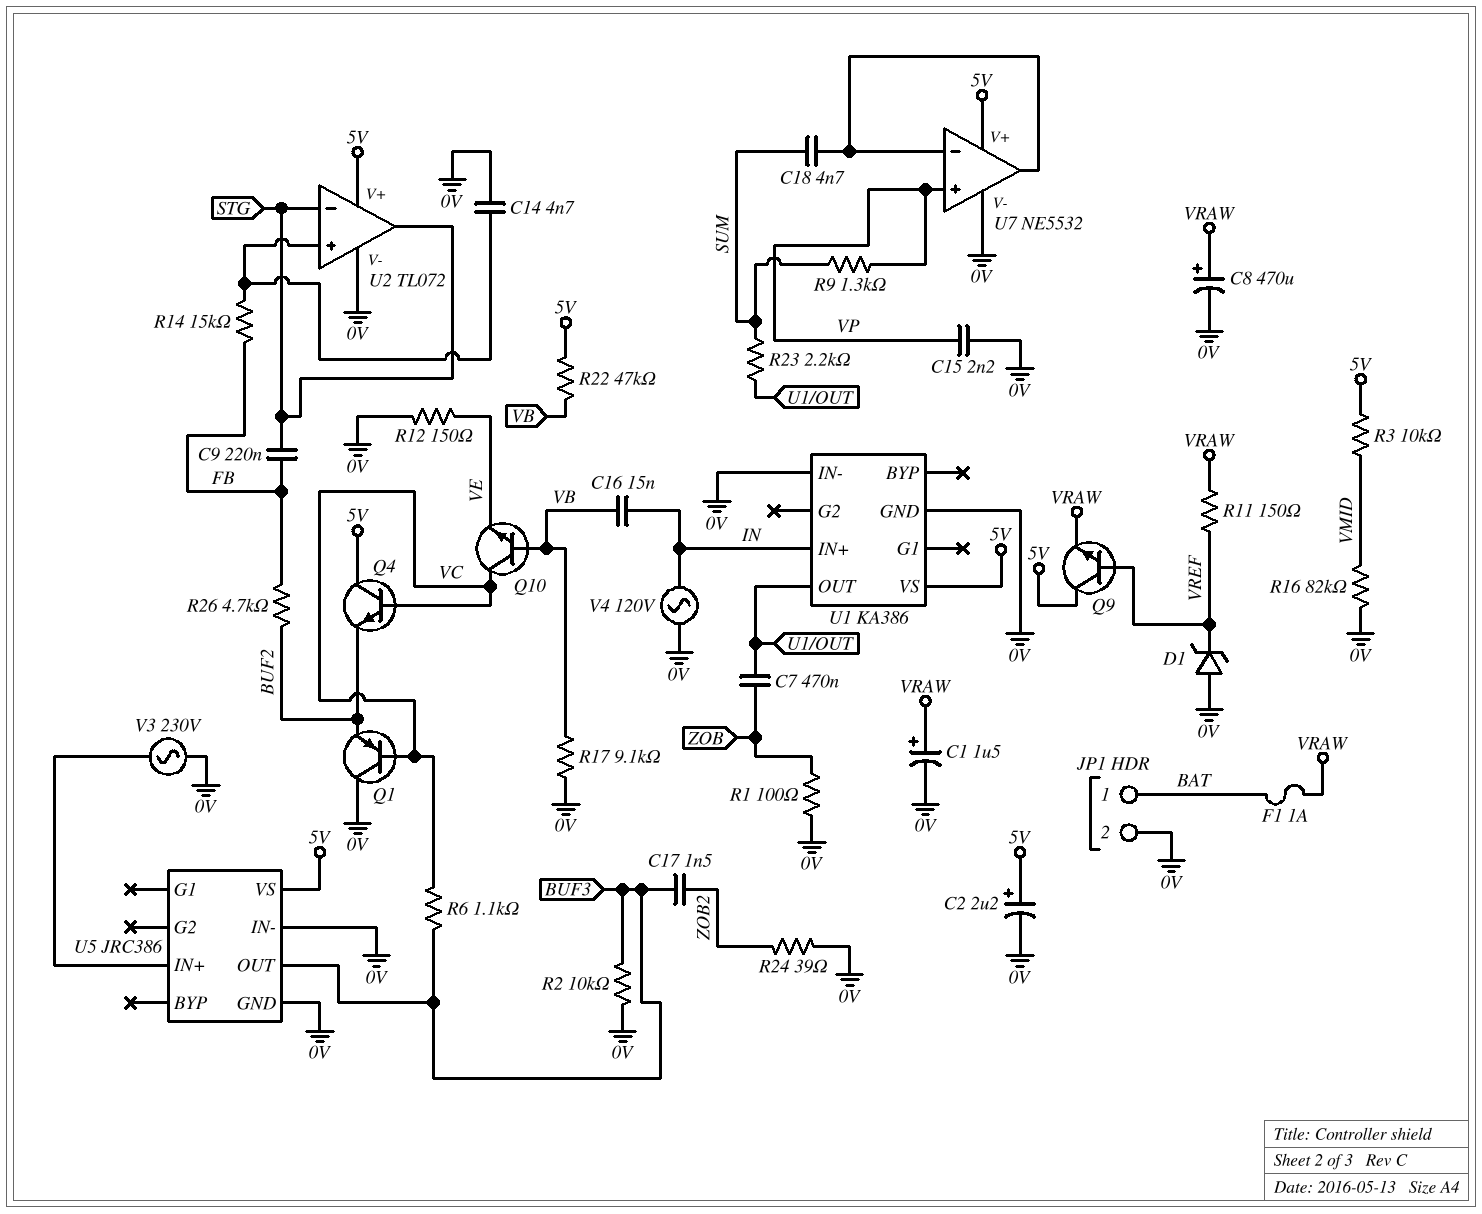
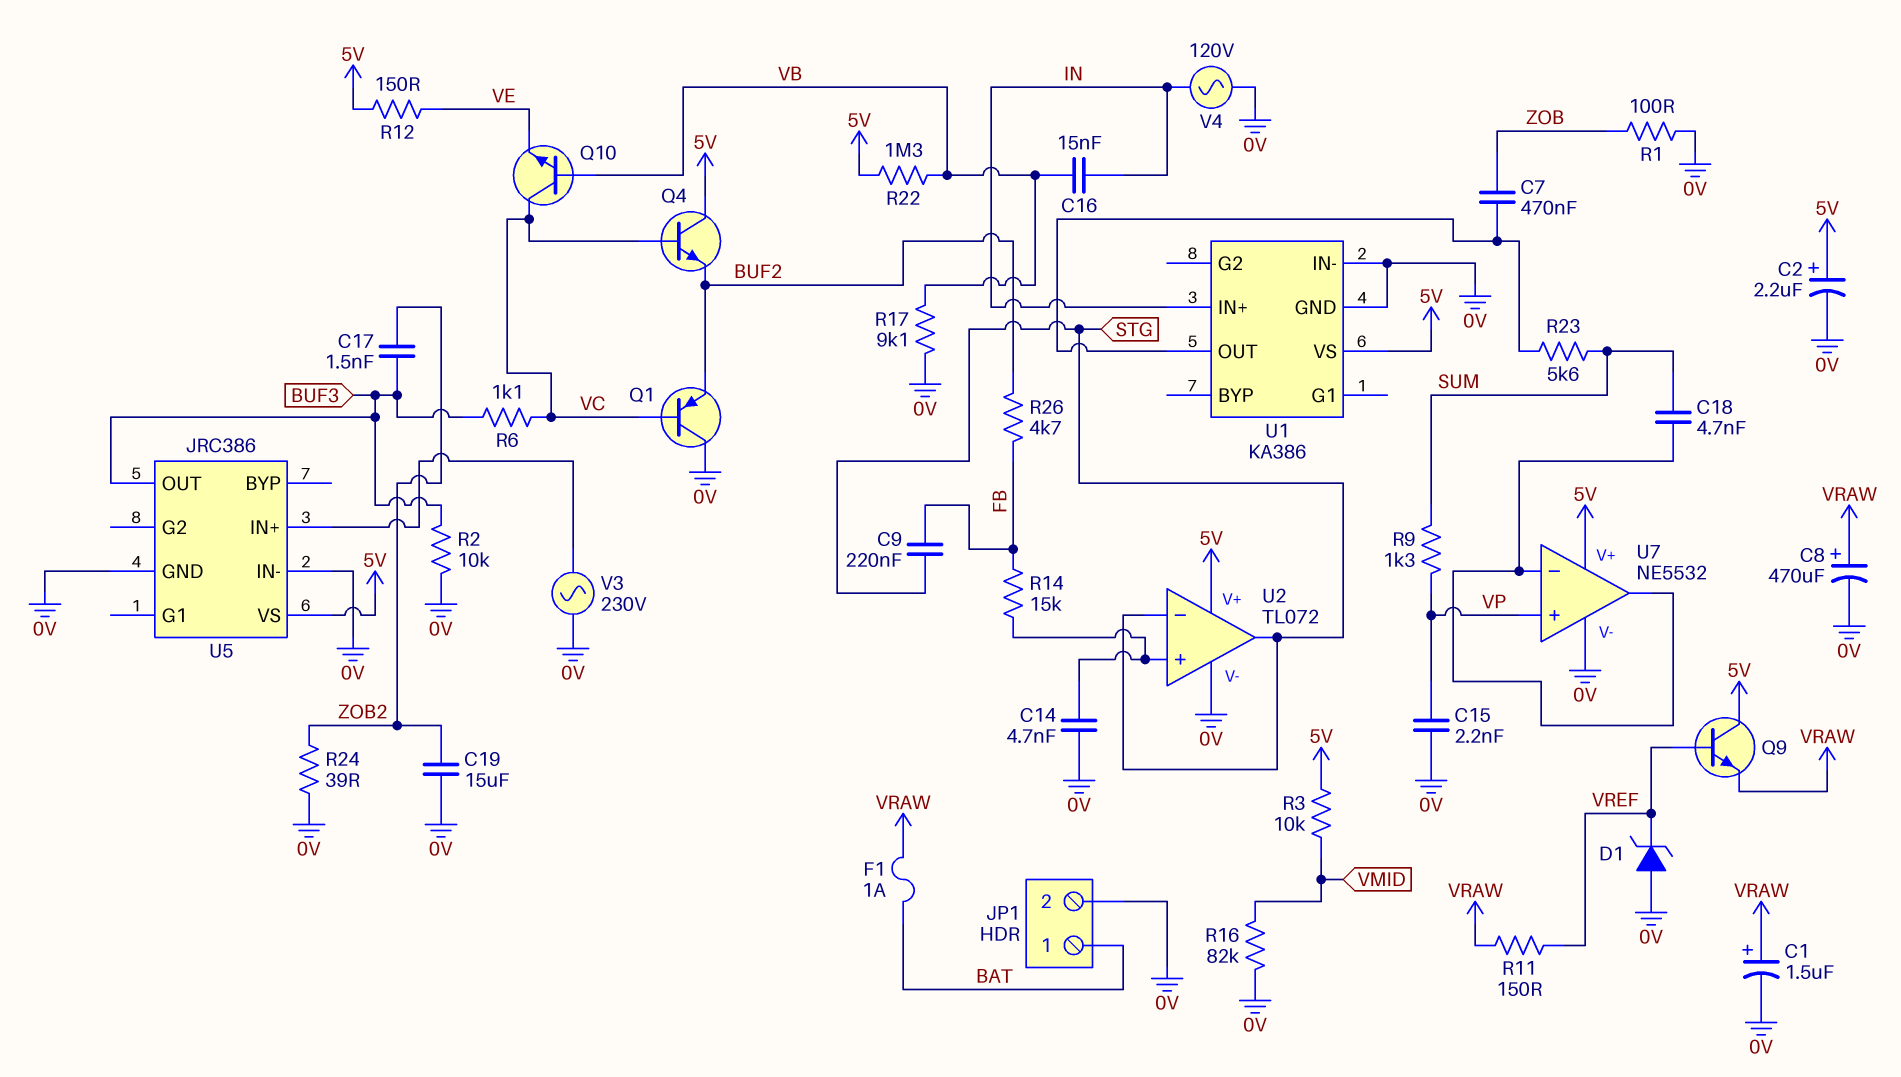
C19: none -> 15uF (0V, ZOB2)
R12: 150 (0V, VE) -> 150 (5V, VE)
R22: 47k (5V, VB) -> 1.3M (5V, VB)
R23: 2.2k (SUM, U1/OUT) -> 5.6k (SUM, U1/OUT)

